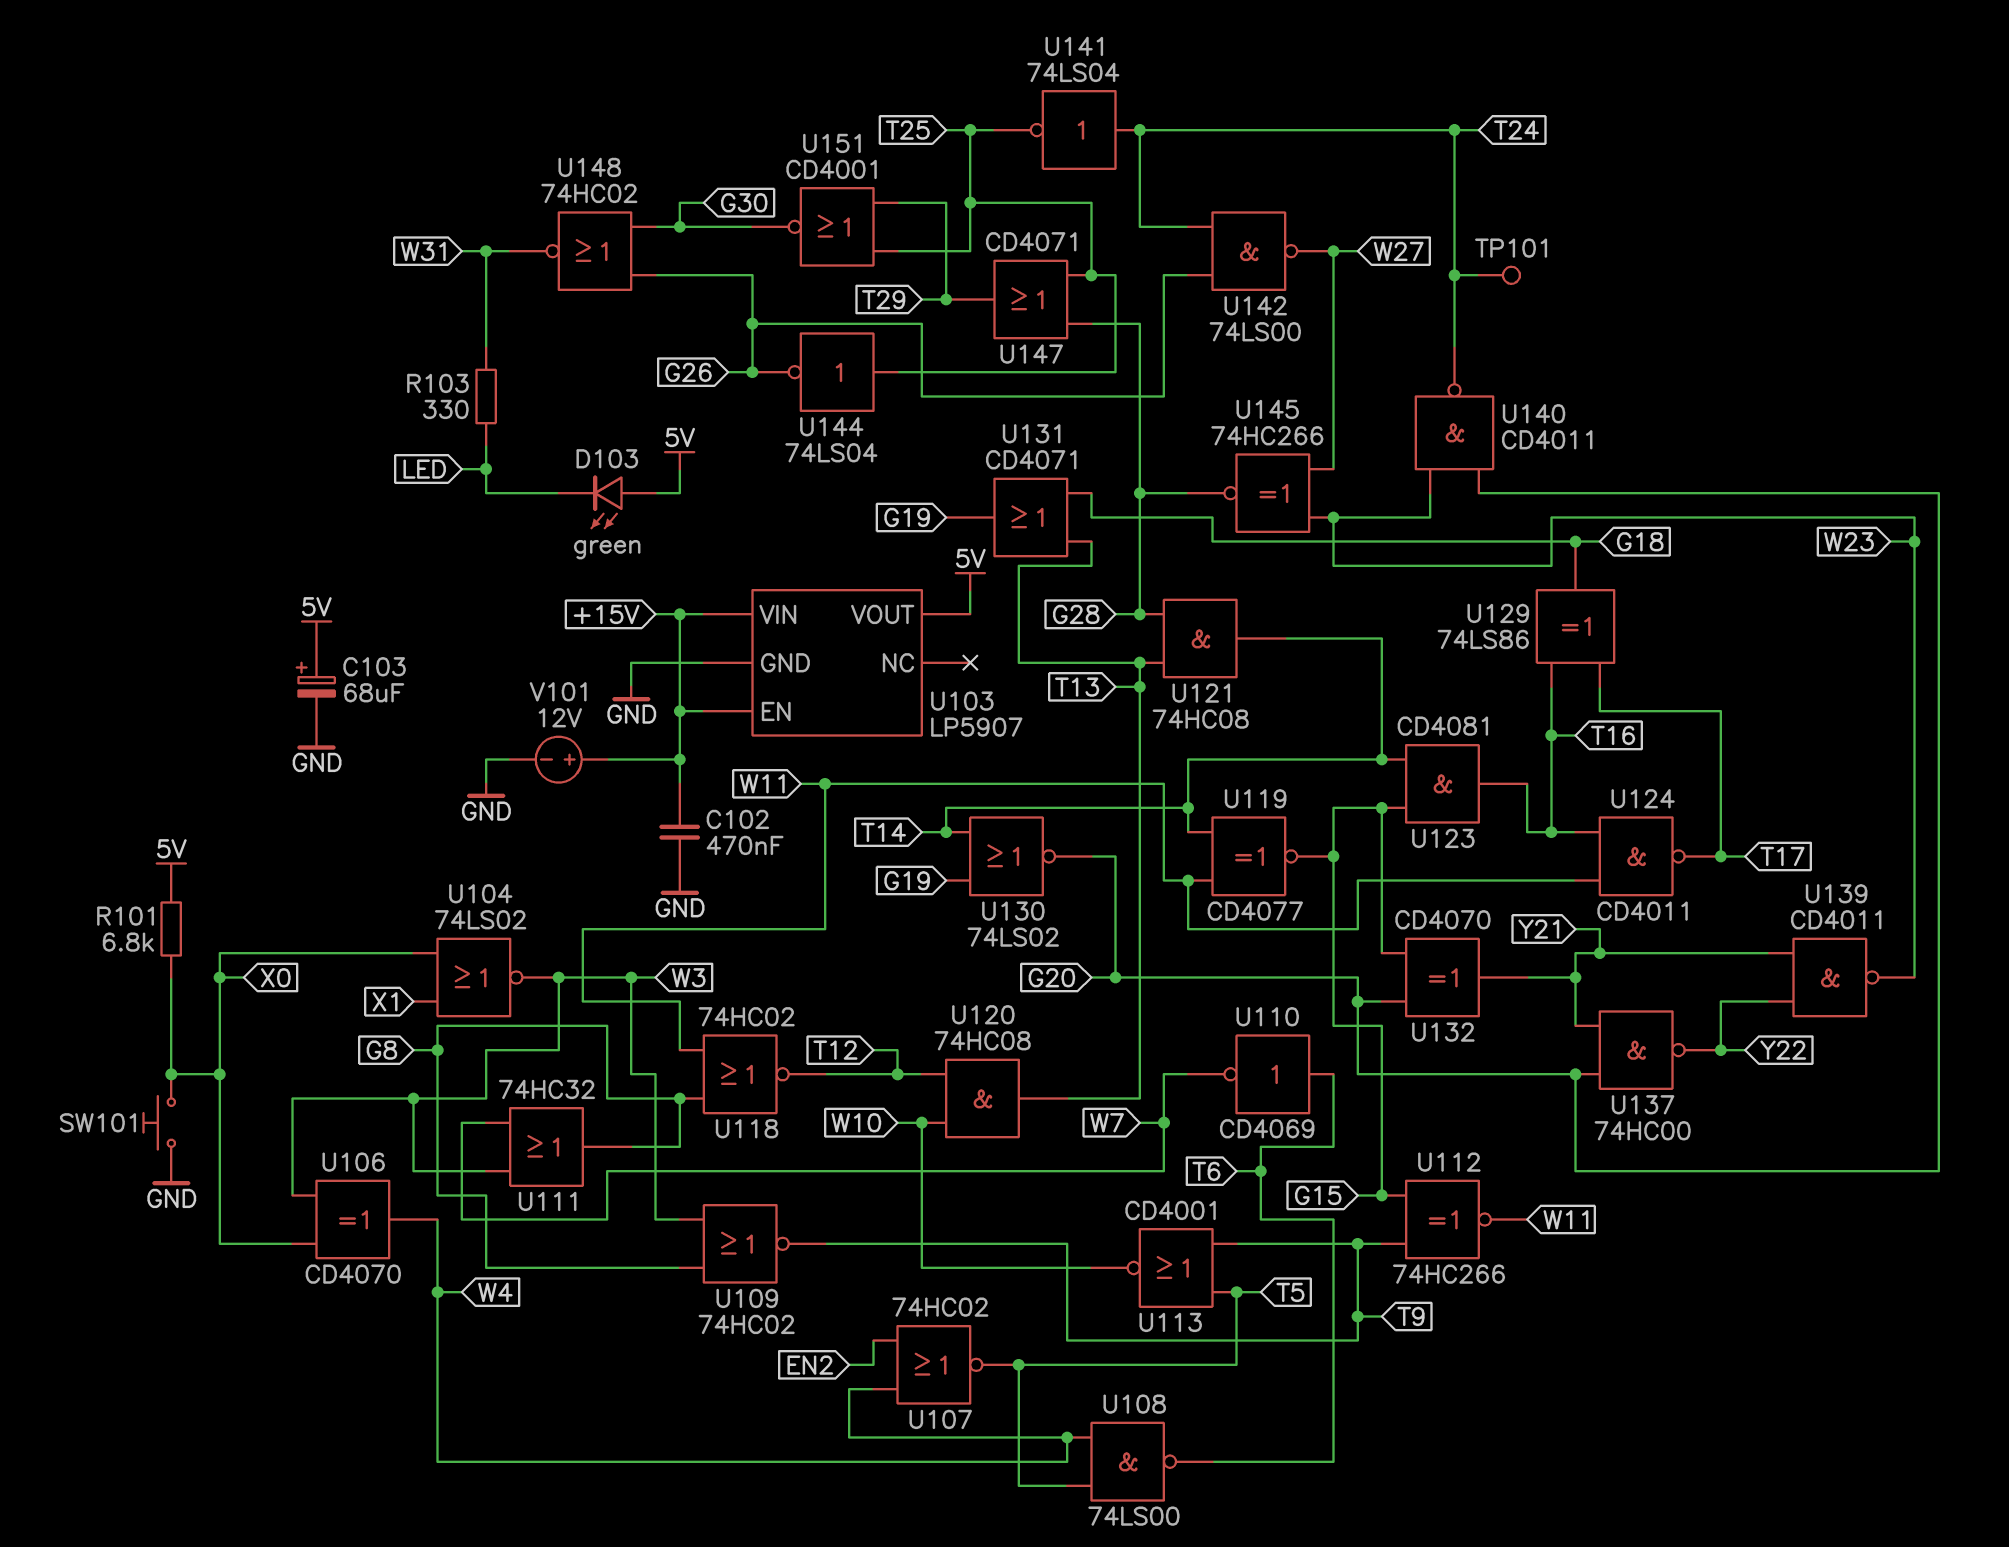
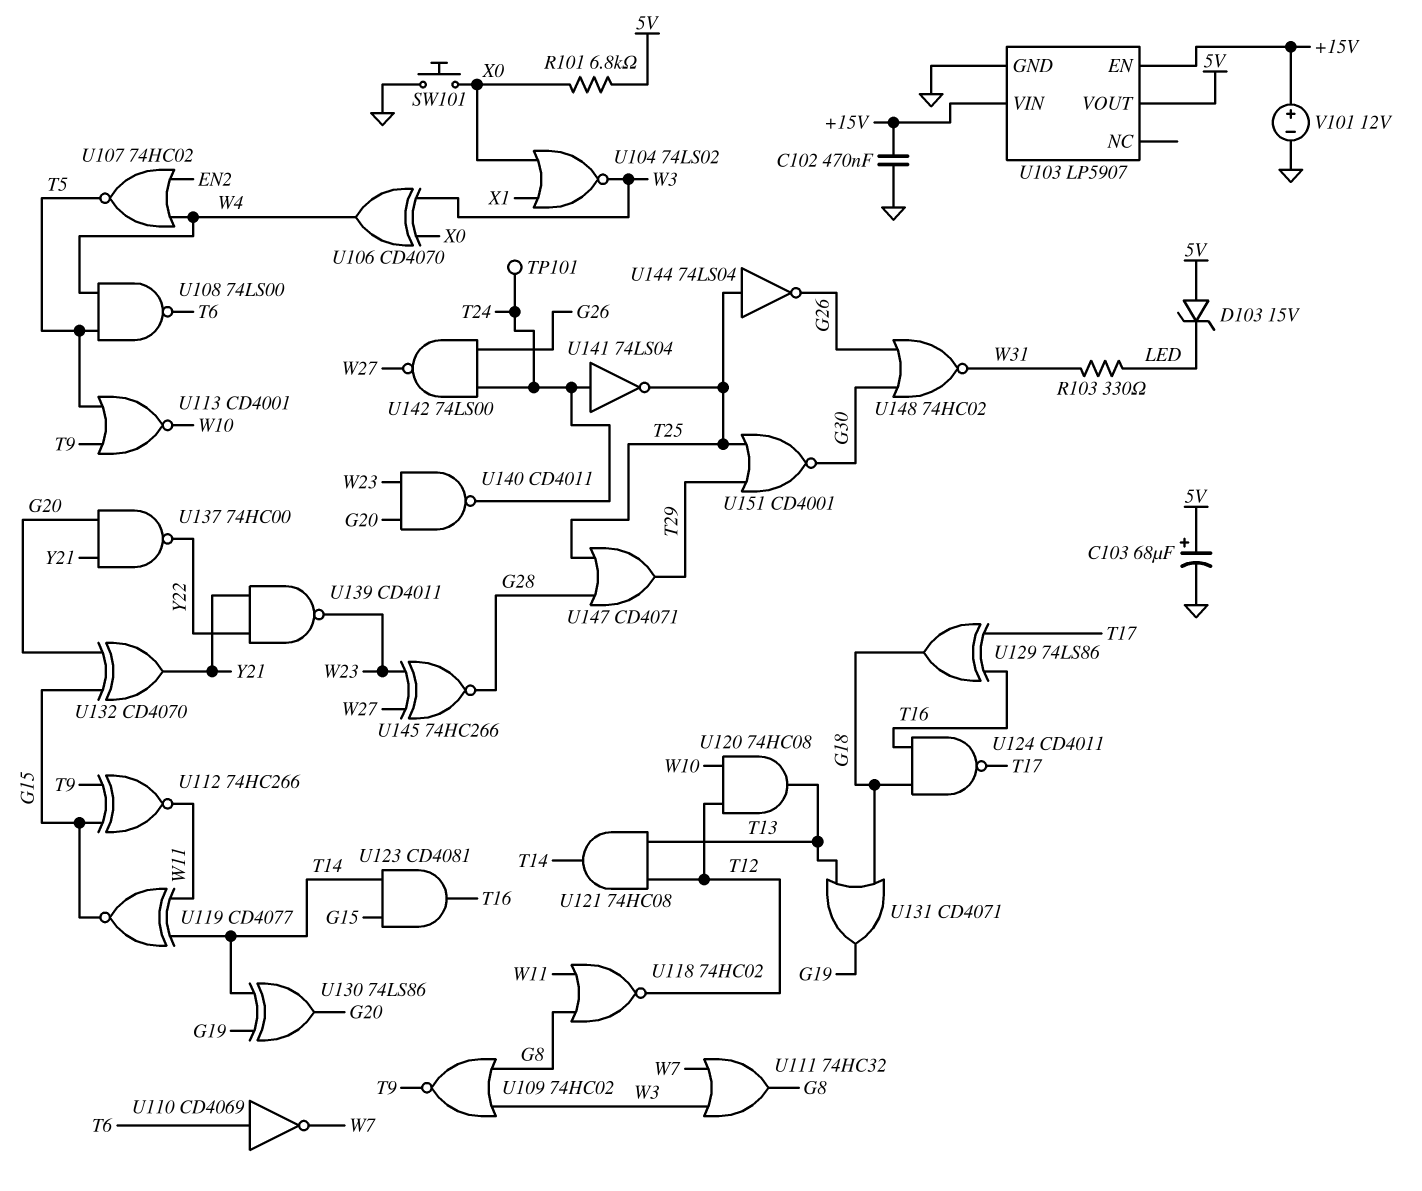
D103: LED green (A 5V, K LED) -> zener 15V (A 5V, K LED)
U121: AND 74HC08 (in G28, in T13, out T14) -> AND 74HC08 (in T12, in T13, out T14)
U124: NAND CD4011 (in T16, in W11, out T17) -> NAND CD4011 (in G18, in T16, out T17)
U130: NOR 74LS02 (in G19, in T14, out G20) -> XOR 74LS86 (in G19, in T14, out G20)

